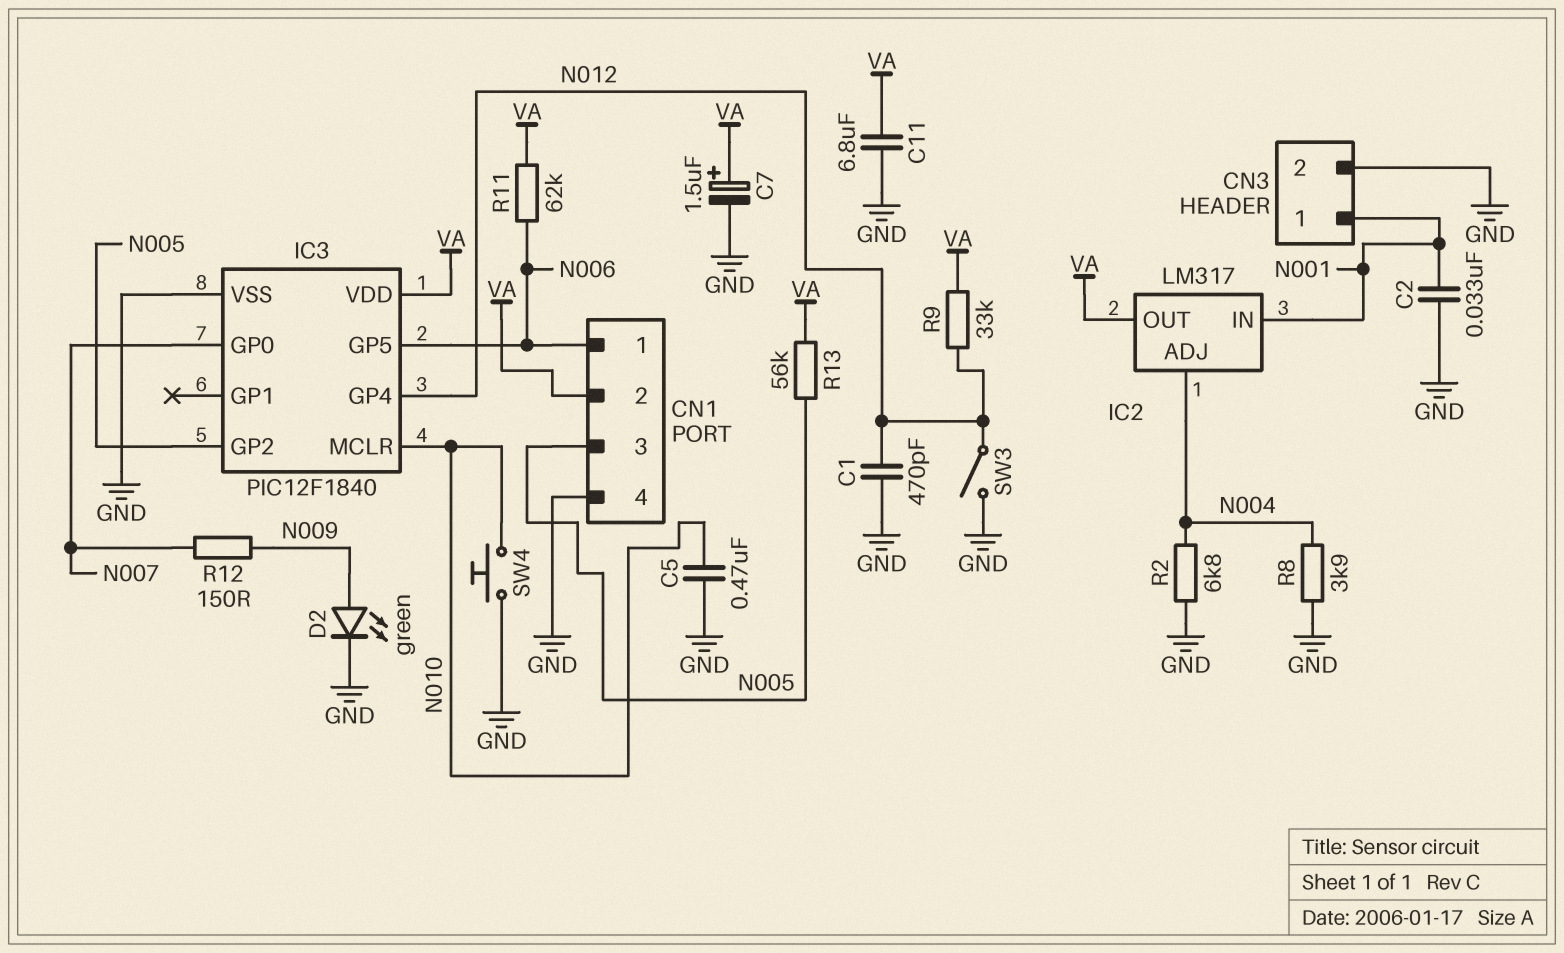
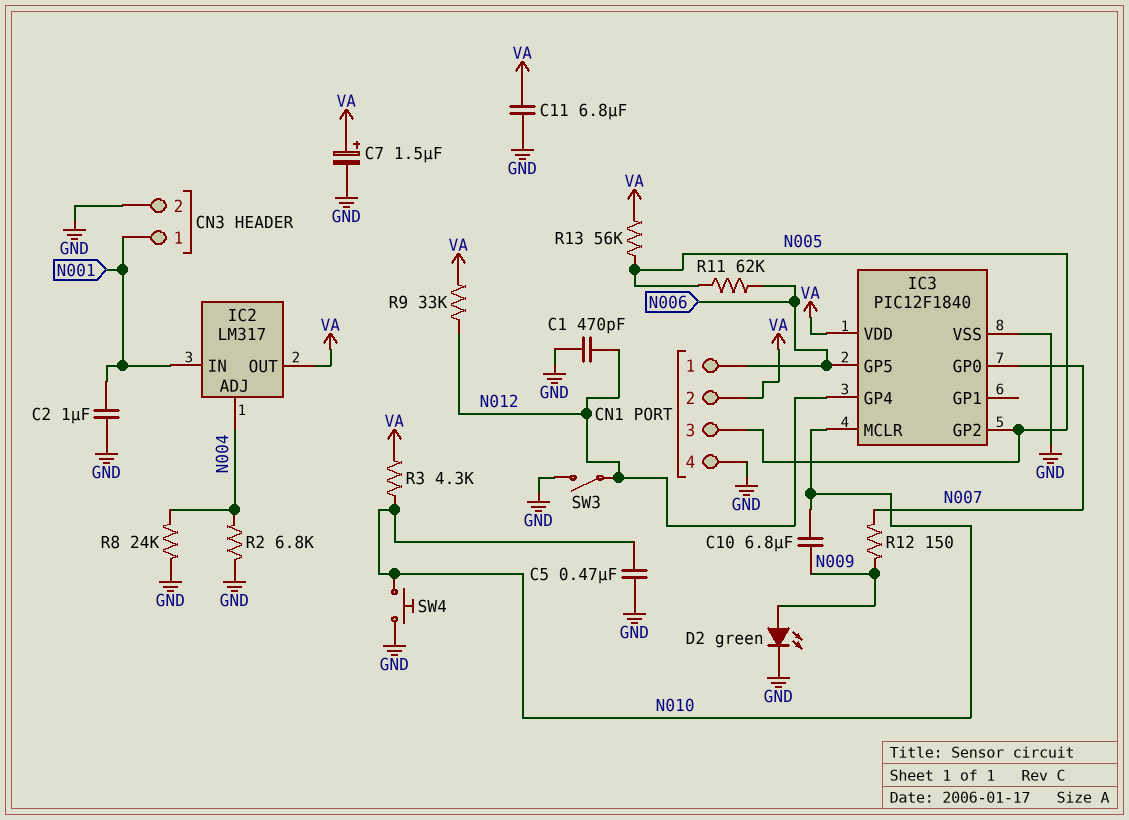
C2: 33nF (GND, N001) -> 1uF (GND, N001)
C10: none -> 6.8uF (N009, N010)
R3: none -> 4.3k (N010, VA)
R8: 3.9k (GND, N004) -> 24k (GND, N004)
R11: 62k (N006, VA) -> 62k (N005, N006)

